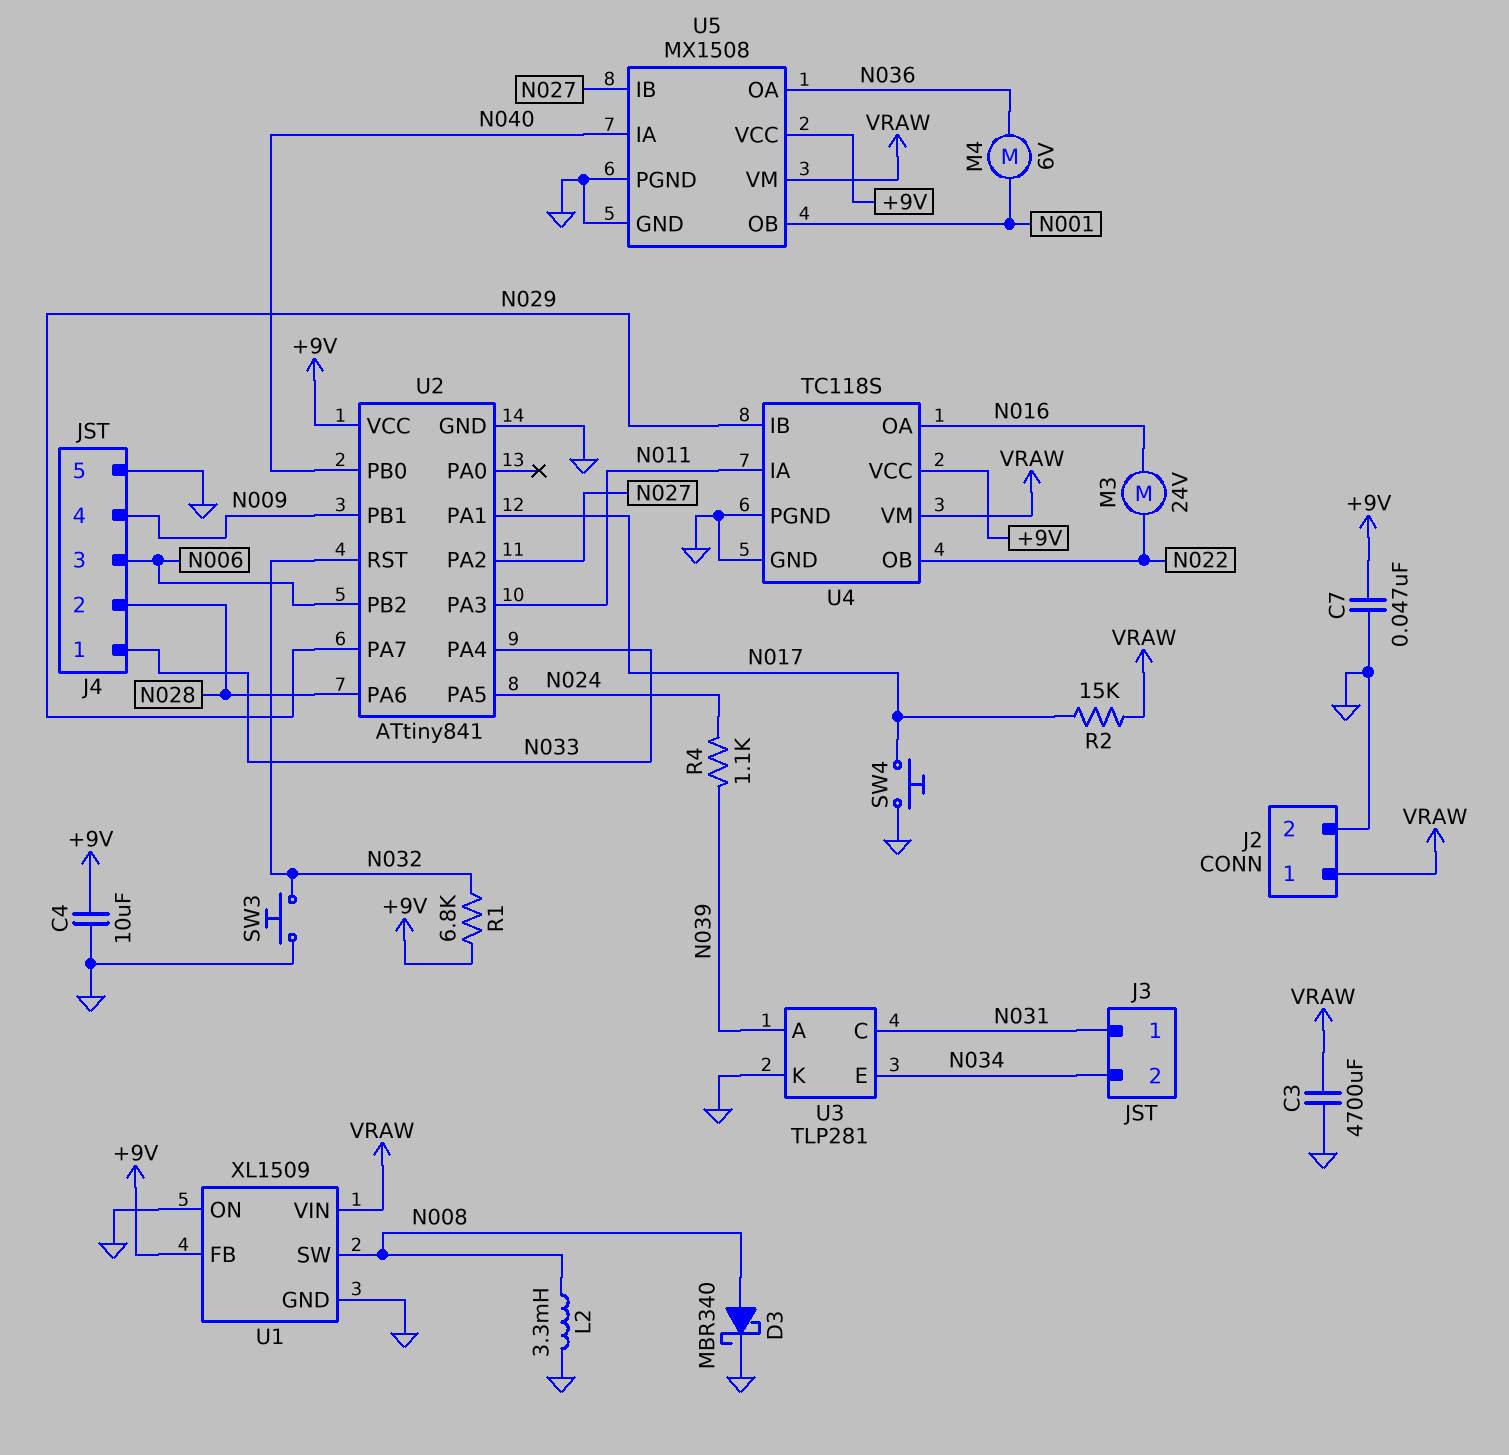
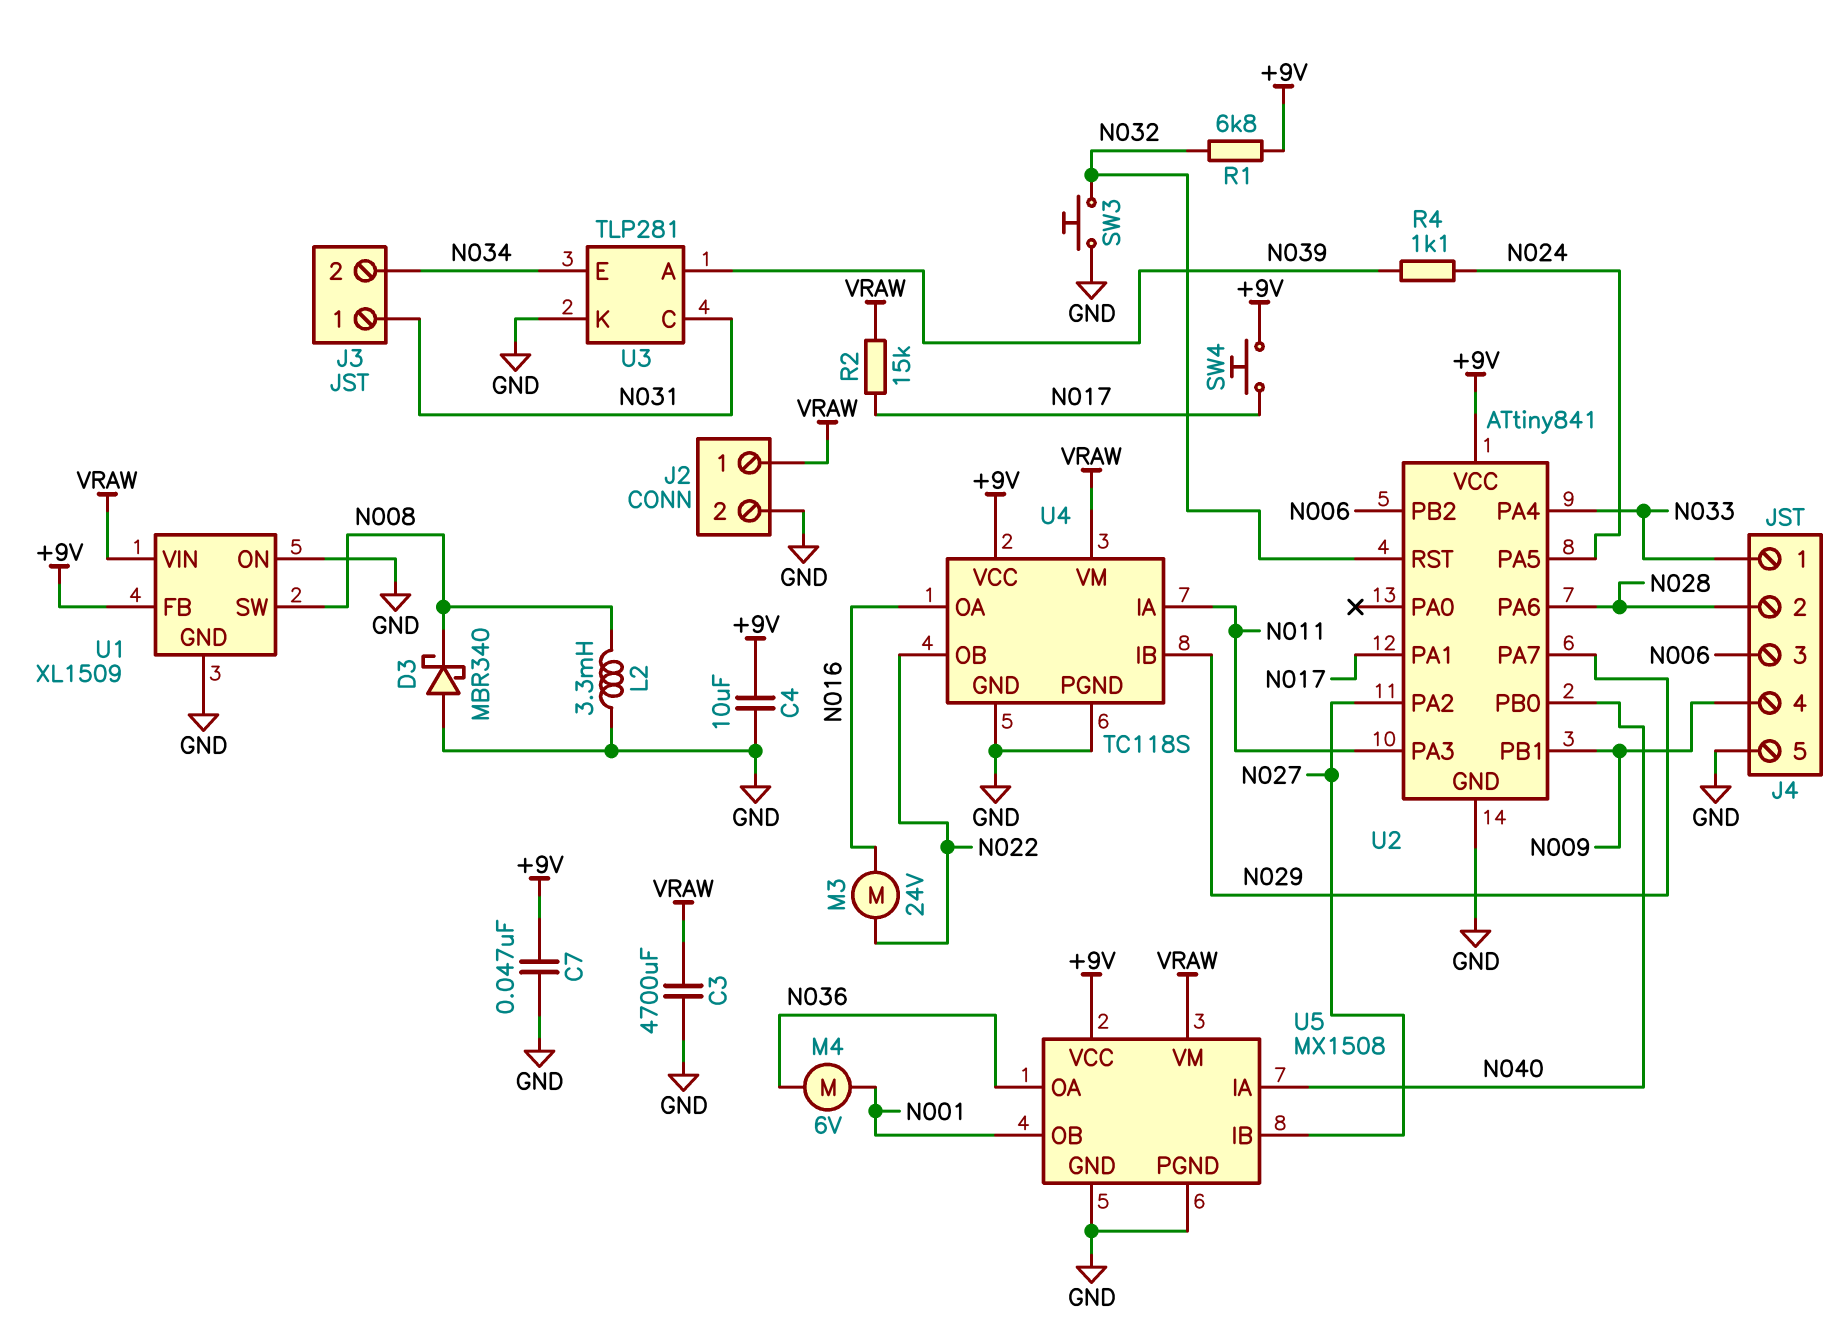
D3: schottky MBR340 (A N008, K GND) -> schottky MBR340 (A GND, K N008)
SW4: button (GND, N017) -> button (+9V, N017)

